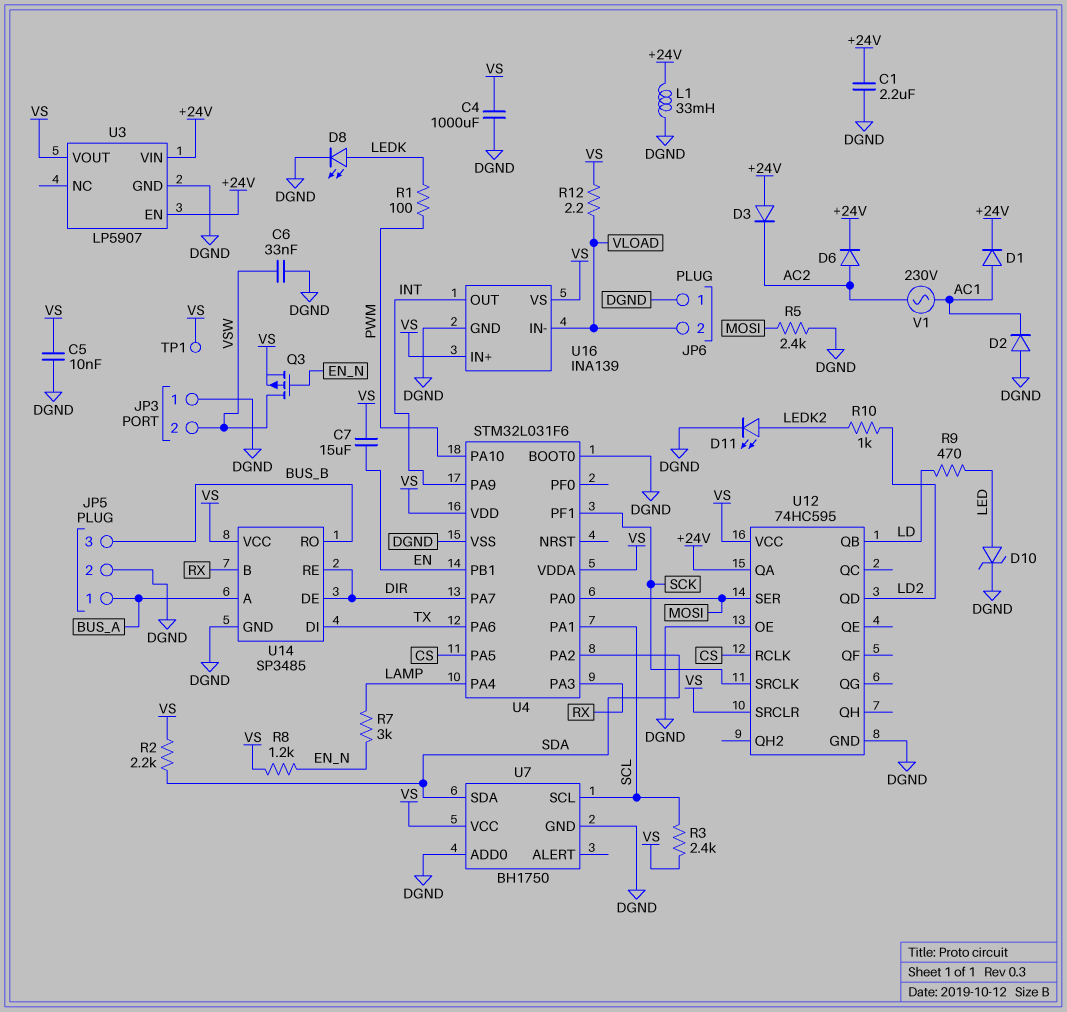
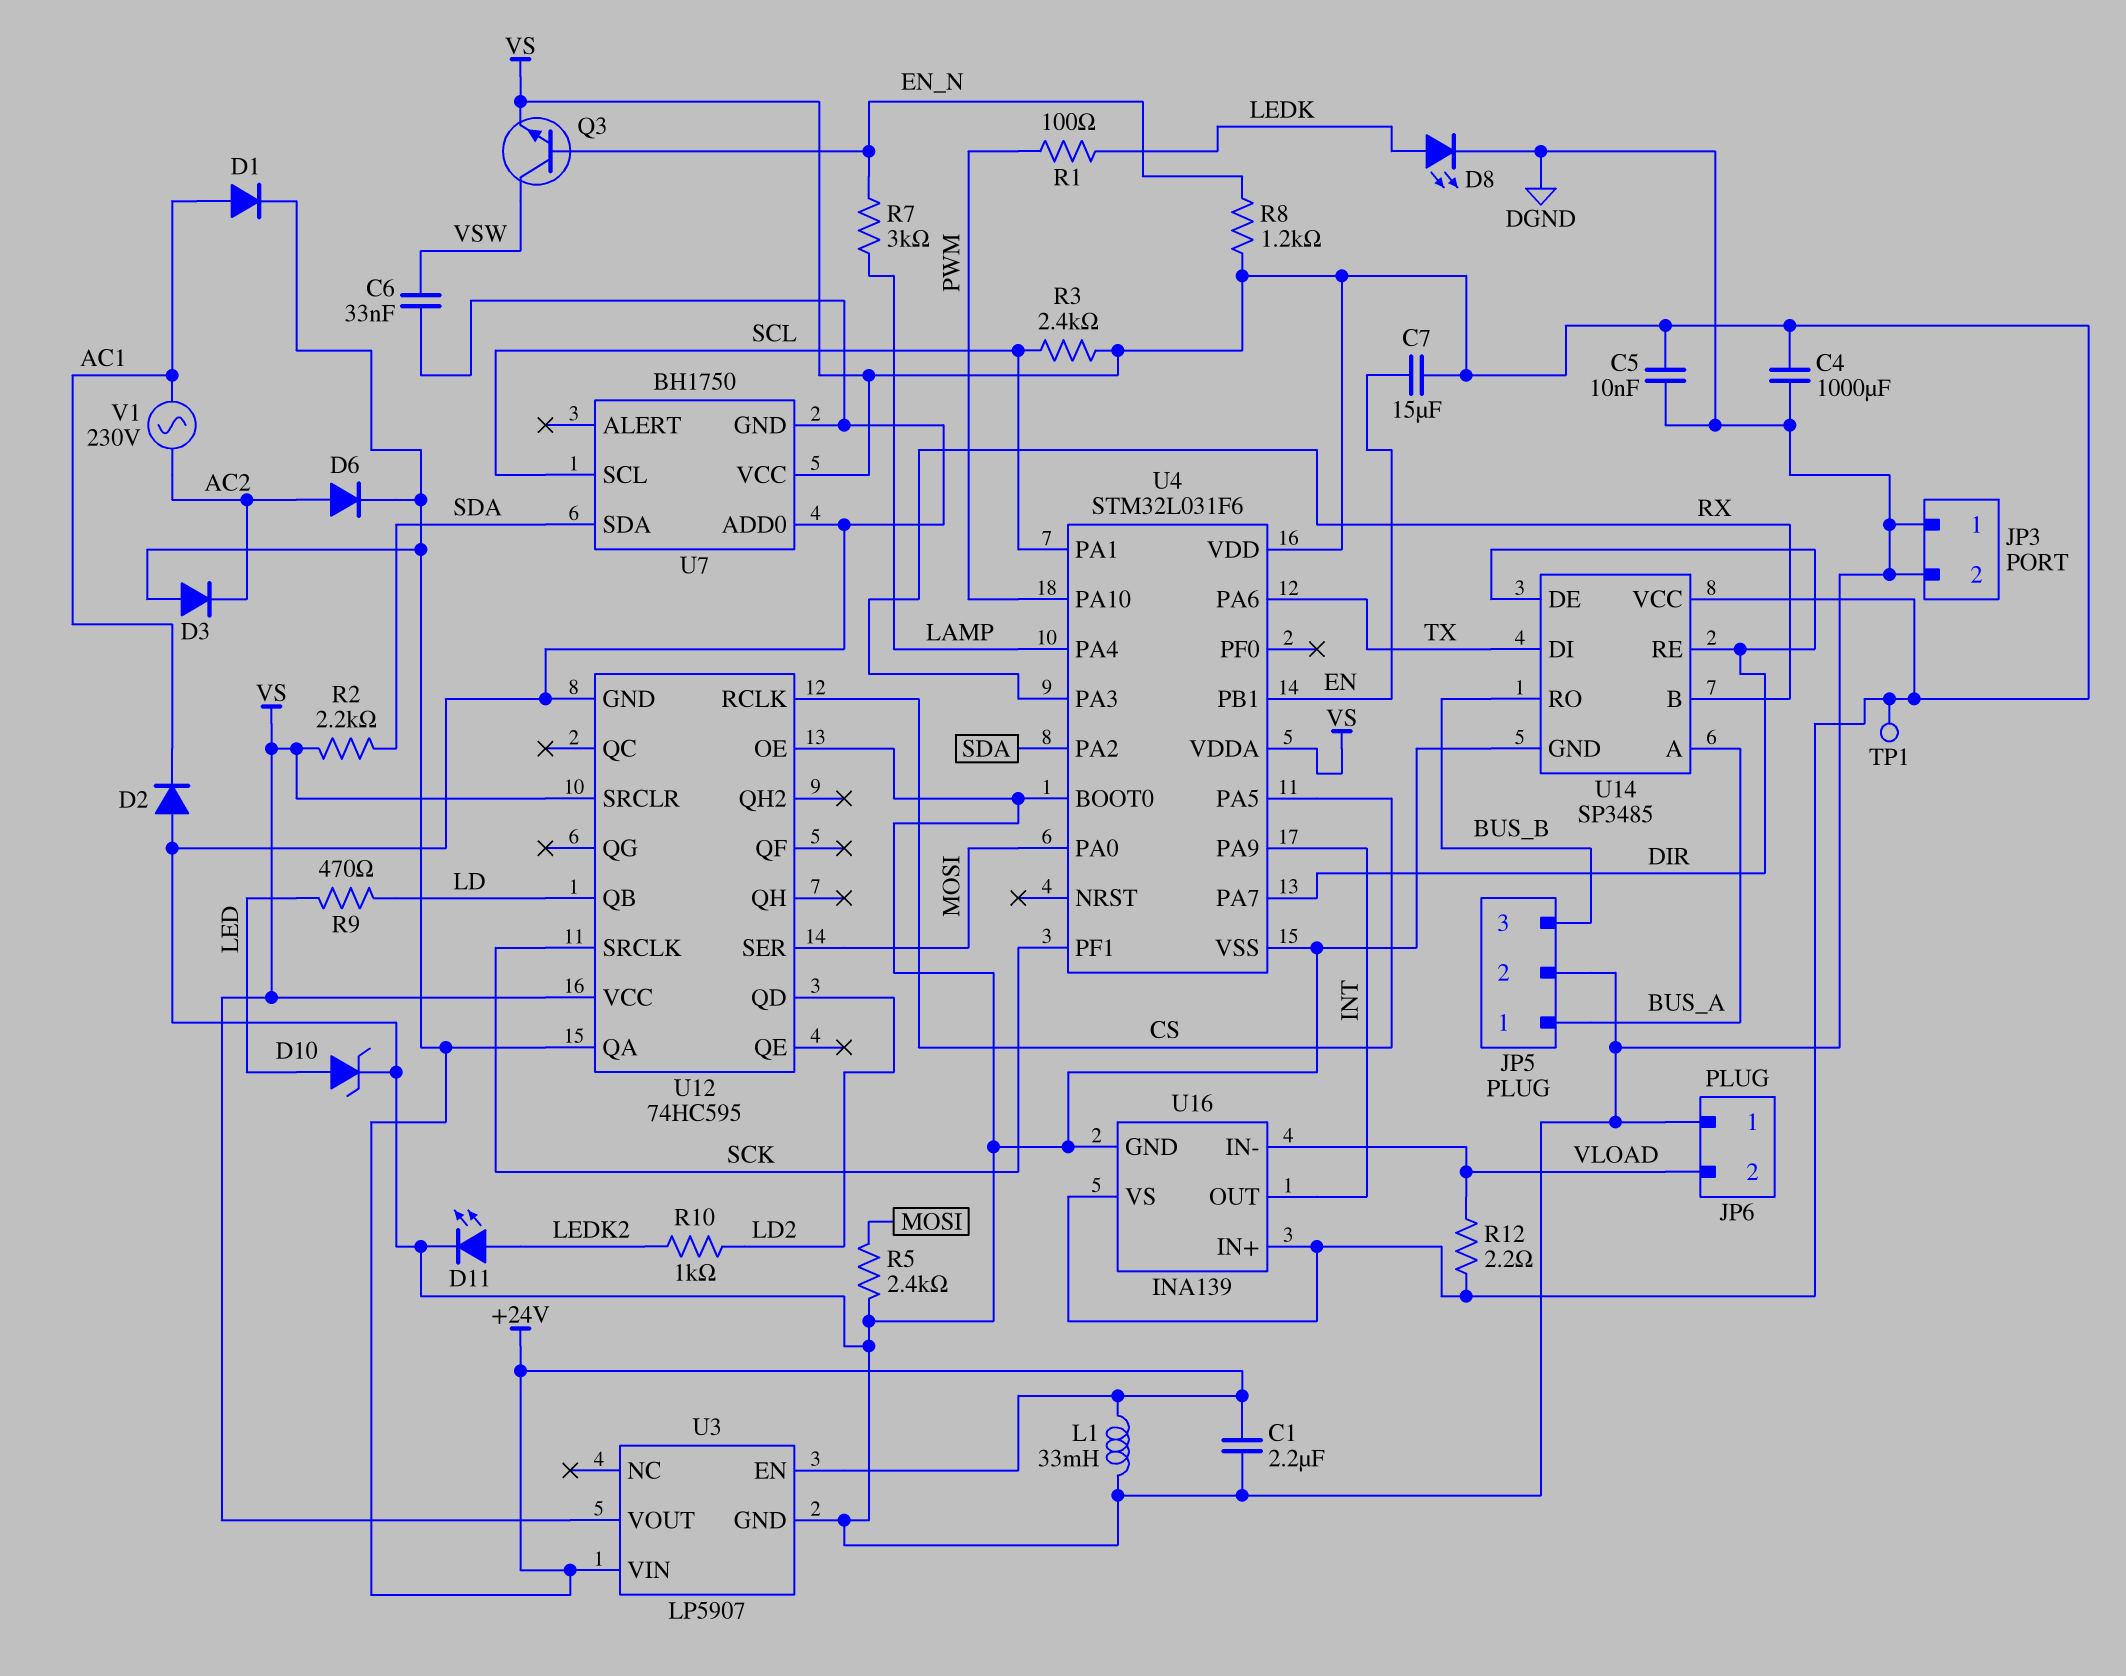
JP3 pin 2: VSW -> DGND
Q3: PMOS (G EN_N, D VSW, S VS) -> NPN (B EN_N, C VSW, E VS)

